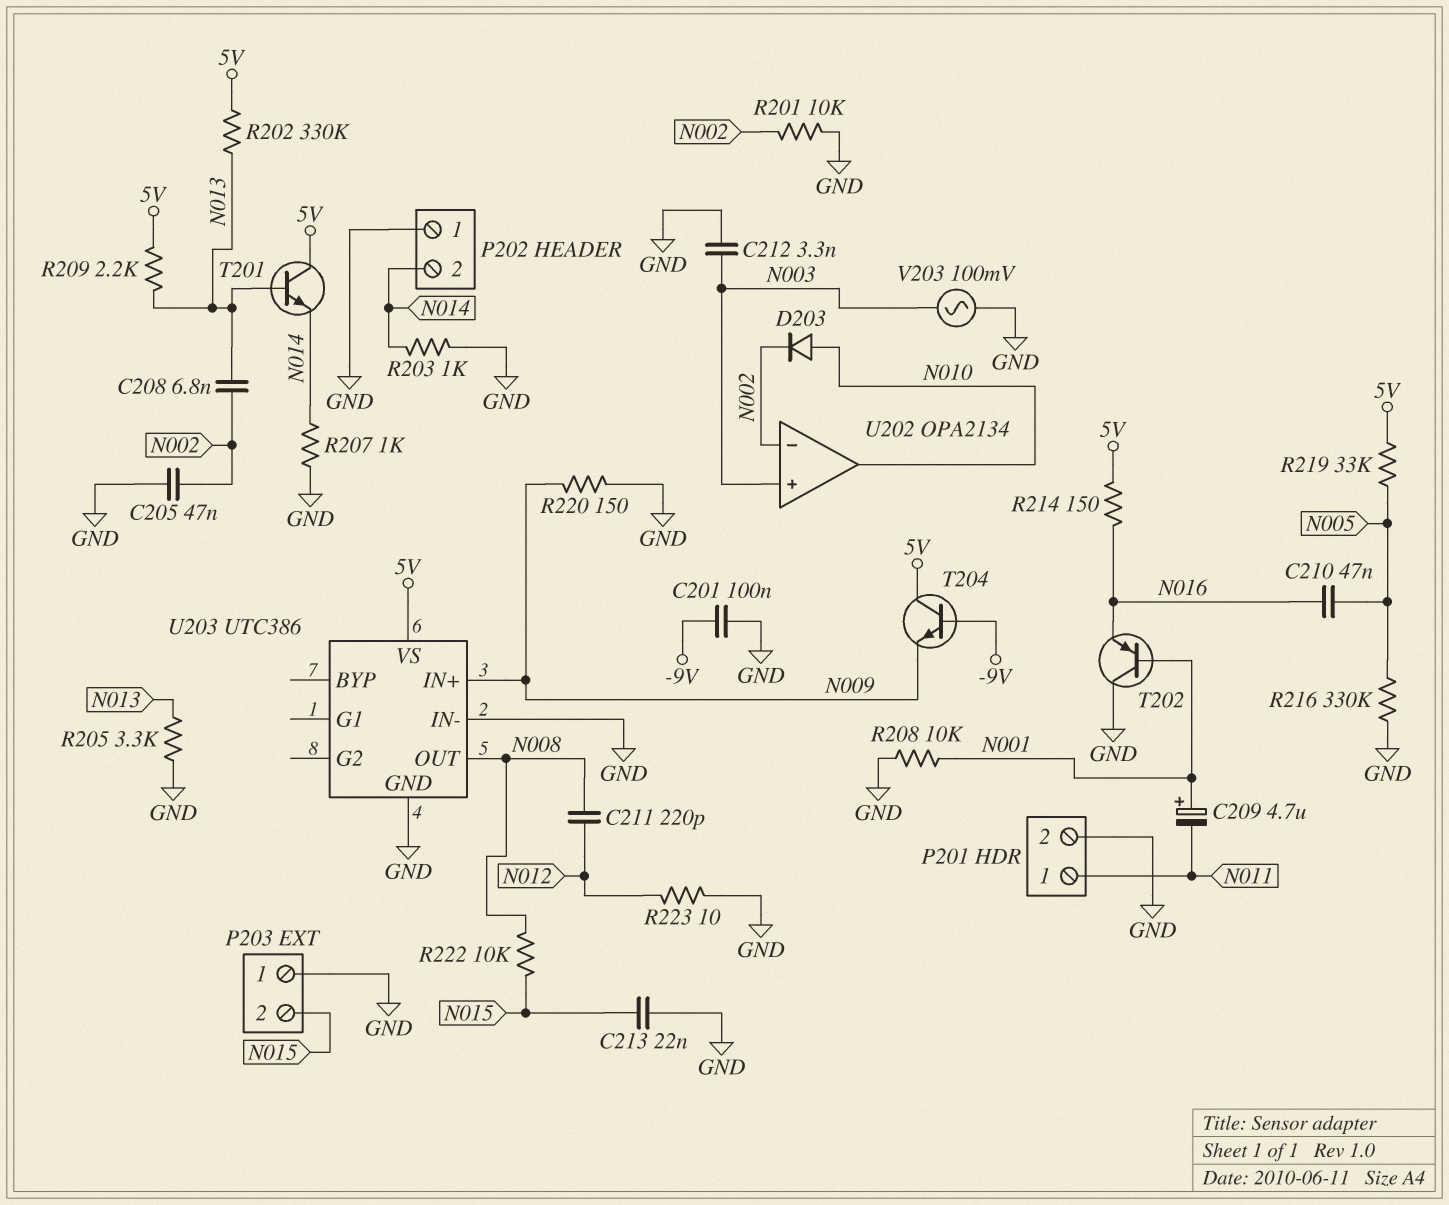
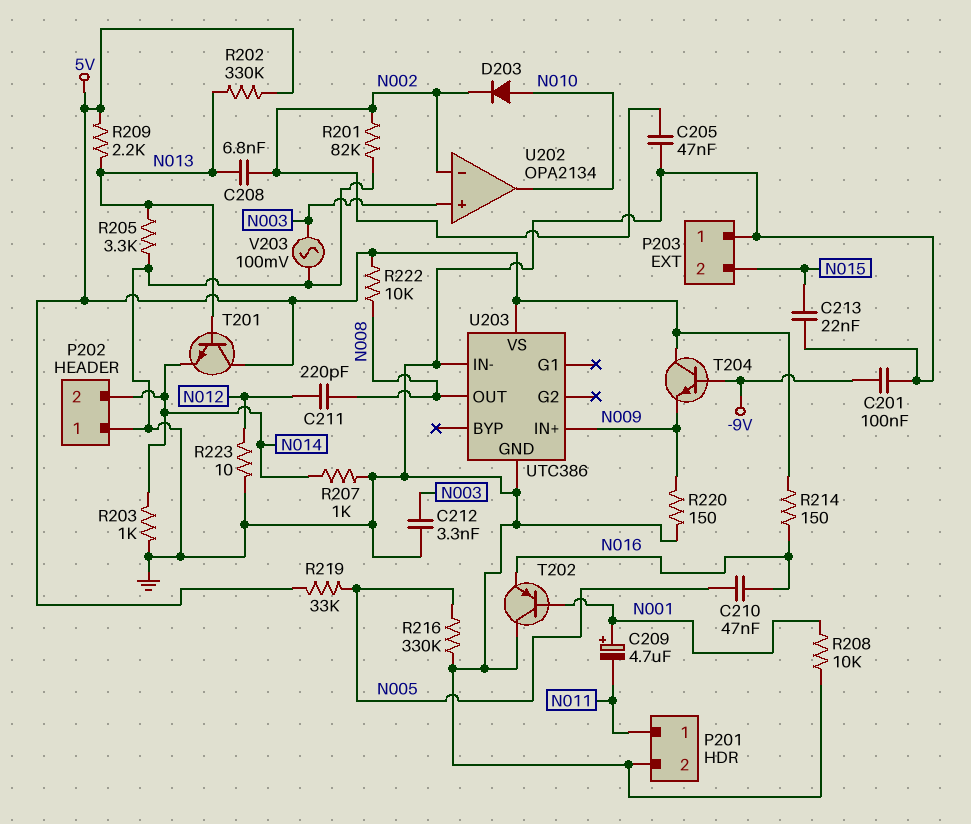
R201: 10k (GND, N002) -> 82k (GND, N002)
R222: 10k (N008, N015) -> 10k (5V, N008)

